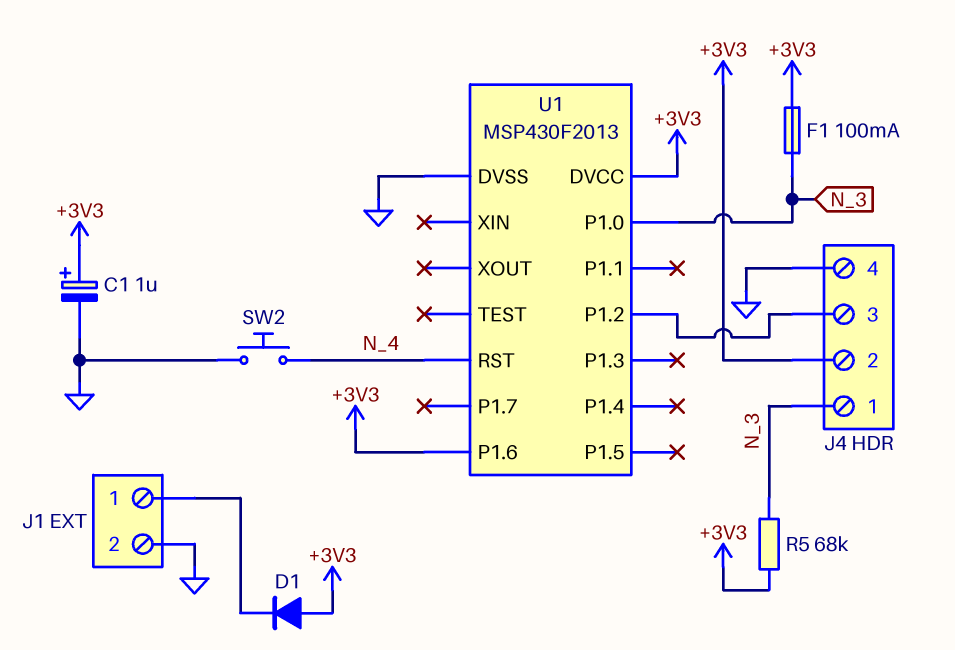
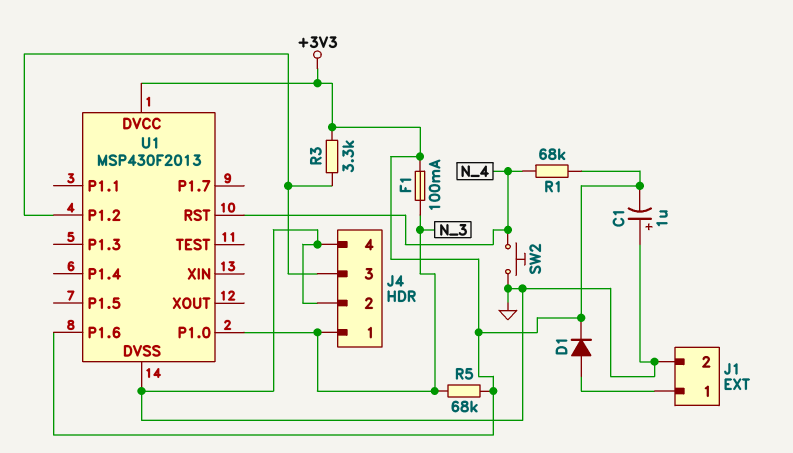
C1: 1uF (plus +3V3, minus GND) -> 1uF (plus GND, minus +3V3)
D1: diode (A +3V3, K J1/1) -> diode (A J1/1, K +3V3)
J4 pin 2: +3V3 -> GND
R1: none -> 68k (+3V3, N_4)
R3: none -> 3.3k (+3V3, J4/3)

